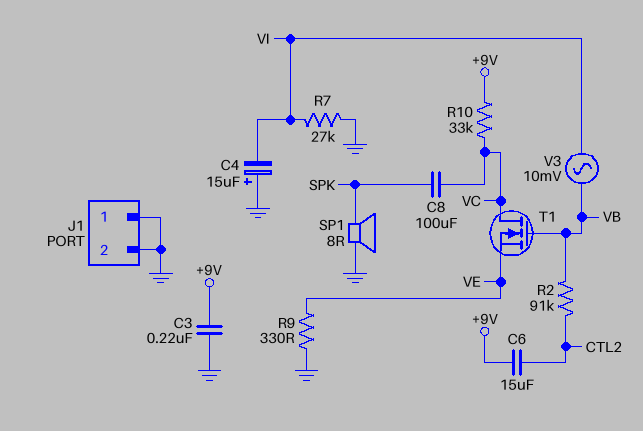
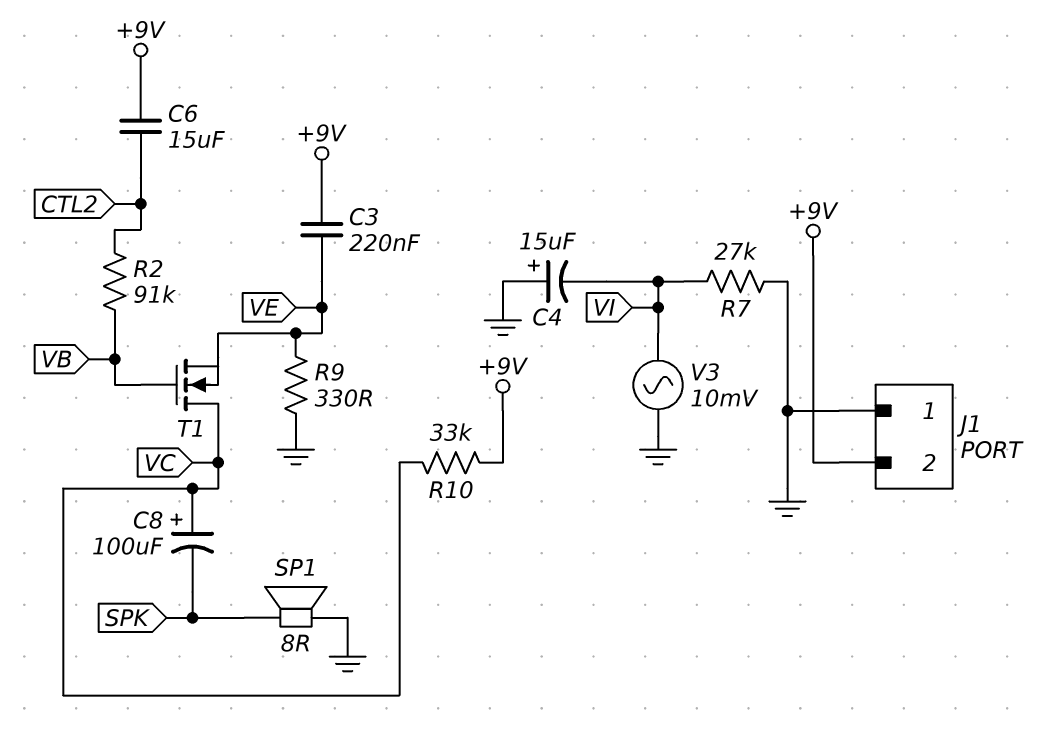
C3: 220nF (+9V, GND) -> 220nF (+9V, VE)
C8: 100uF (SPK, VC) -> 100uF (plus VC, minus SPK)
J1 pin 2: GND -> +9V
V3: AC 10mV (VB, VI) -> AC 10mV (GND, VI)

